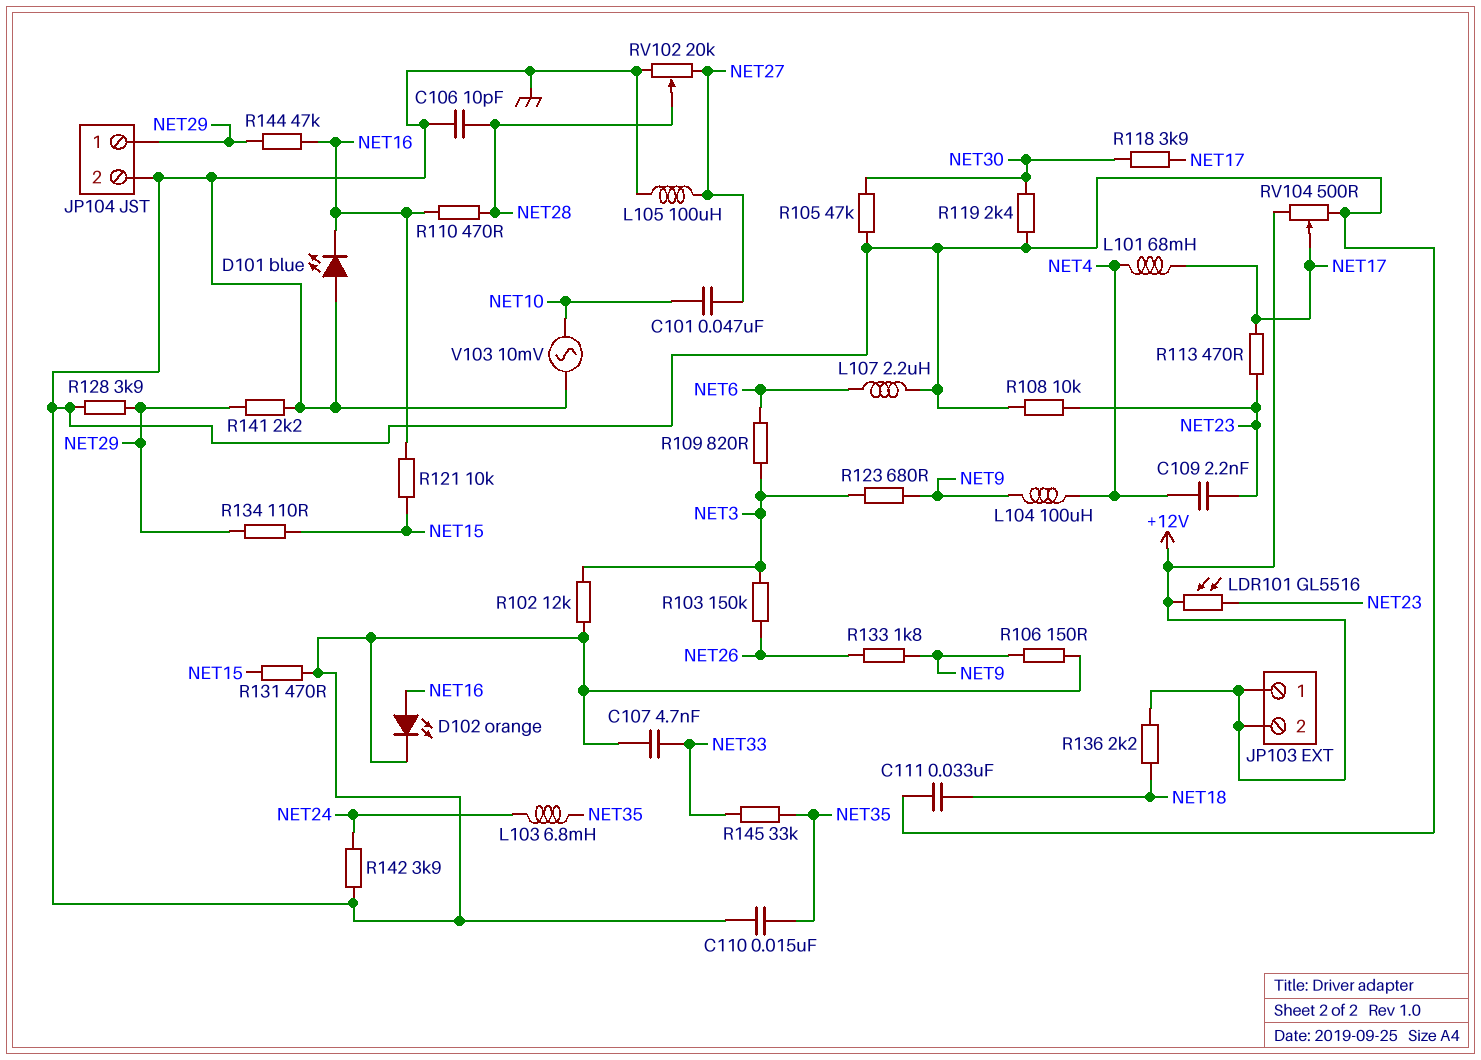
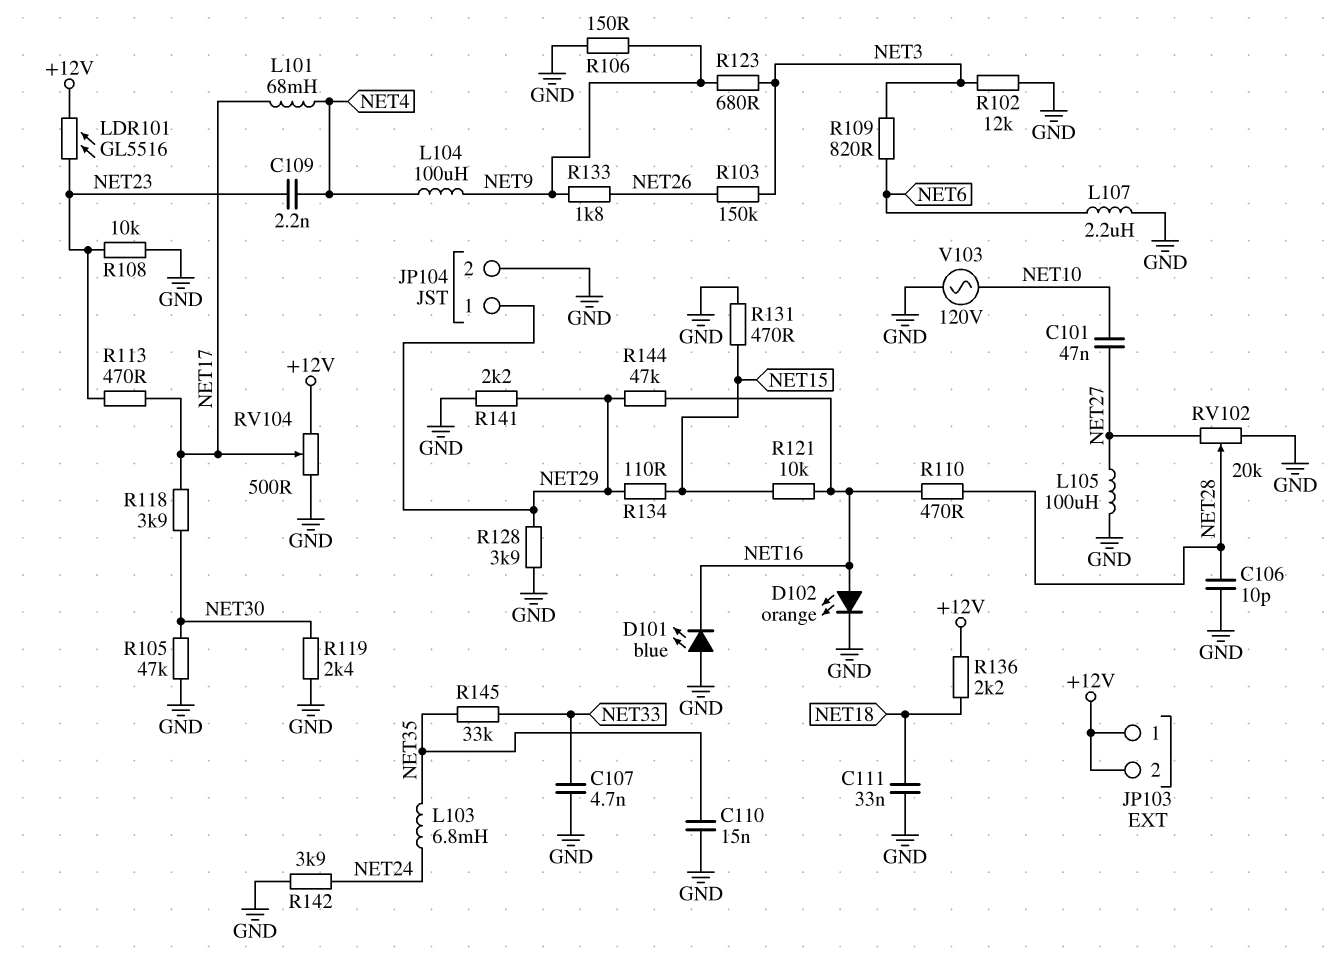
V103: AC 10mV (GND, NET10) -> AC 120V (GND, NET10)

